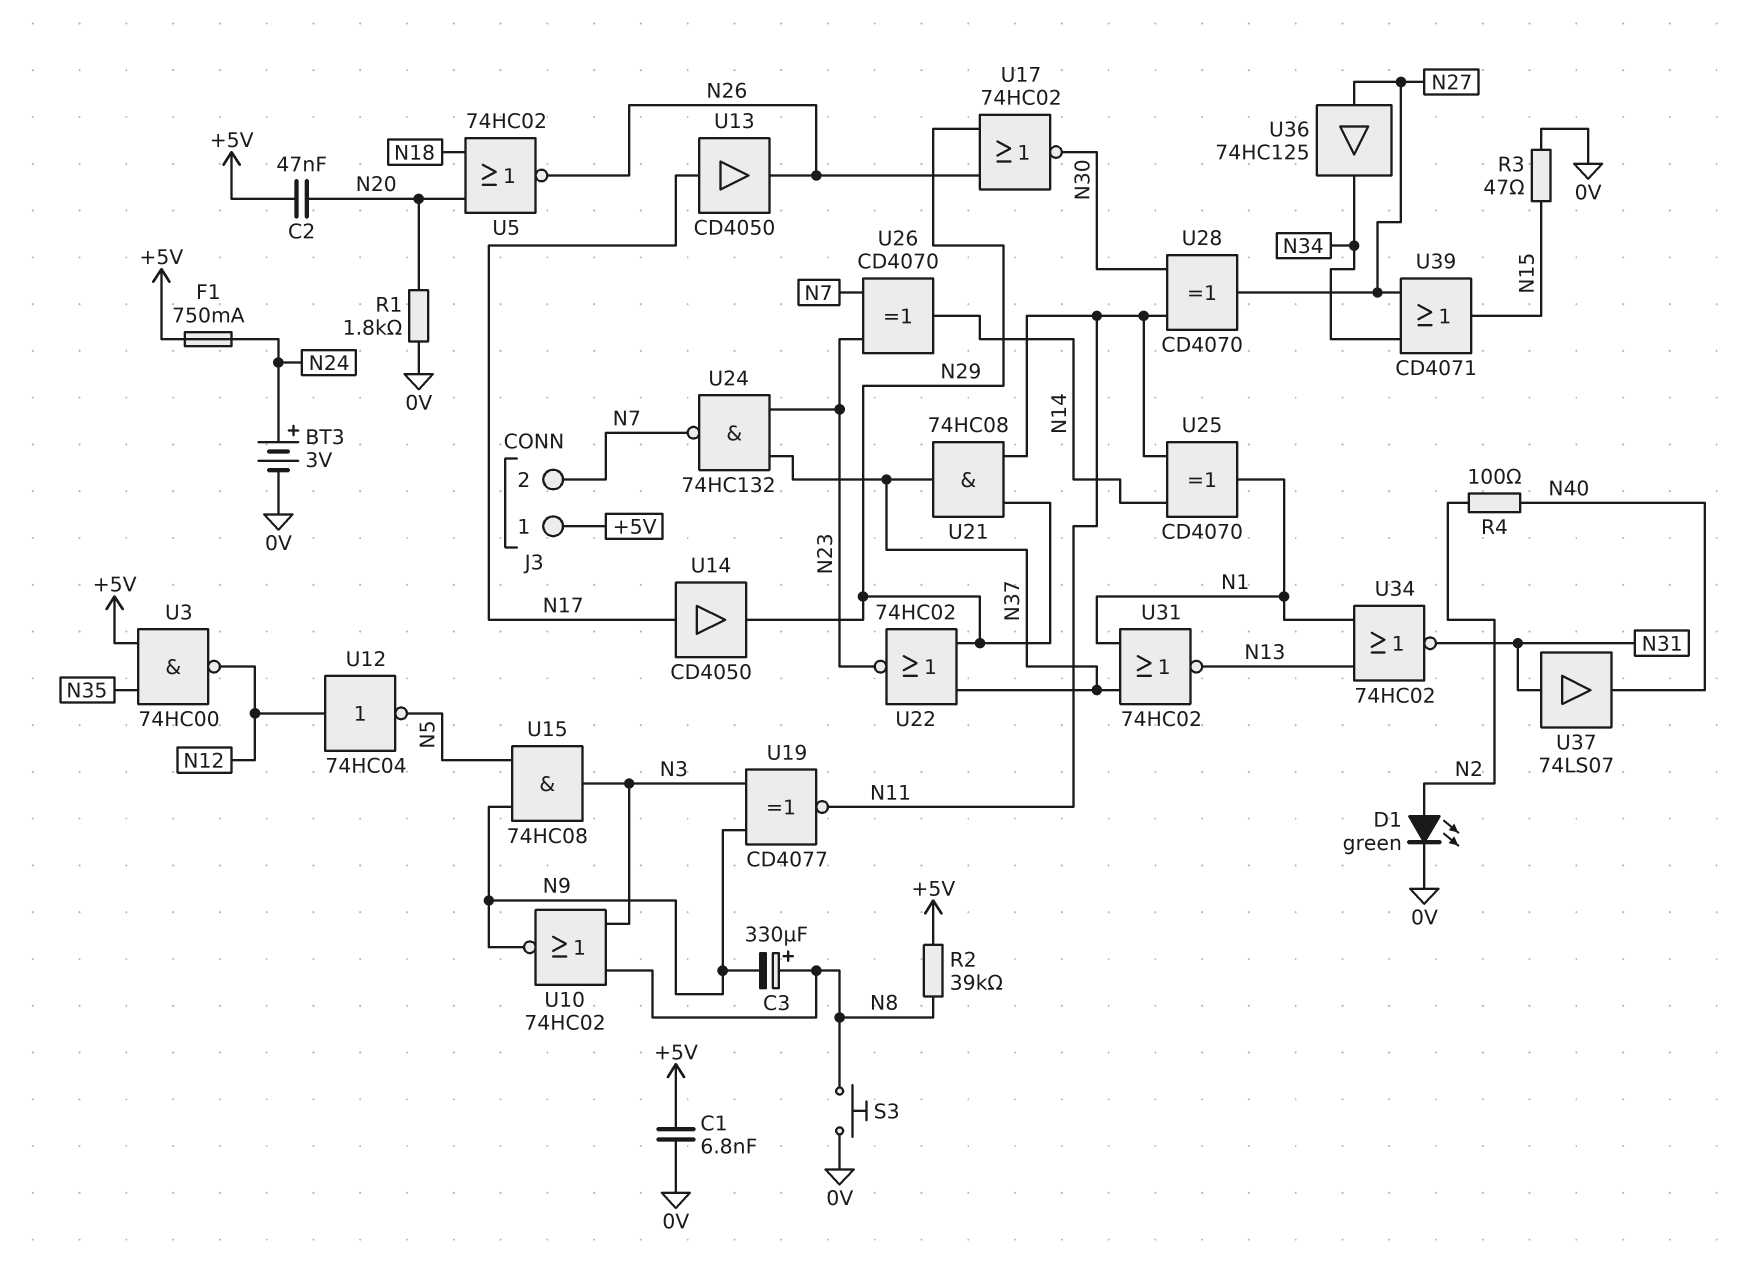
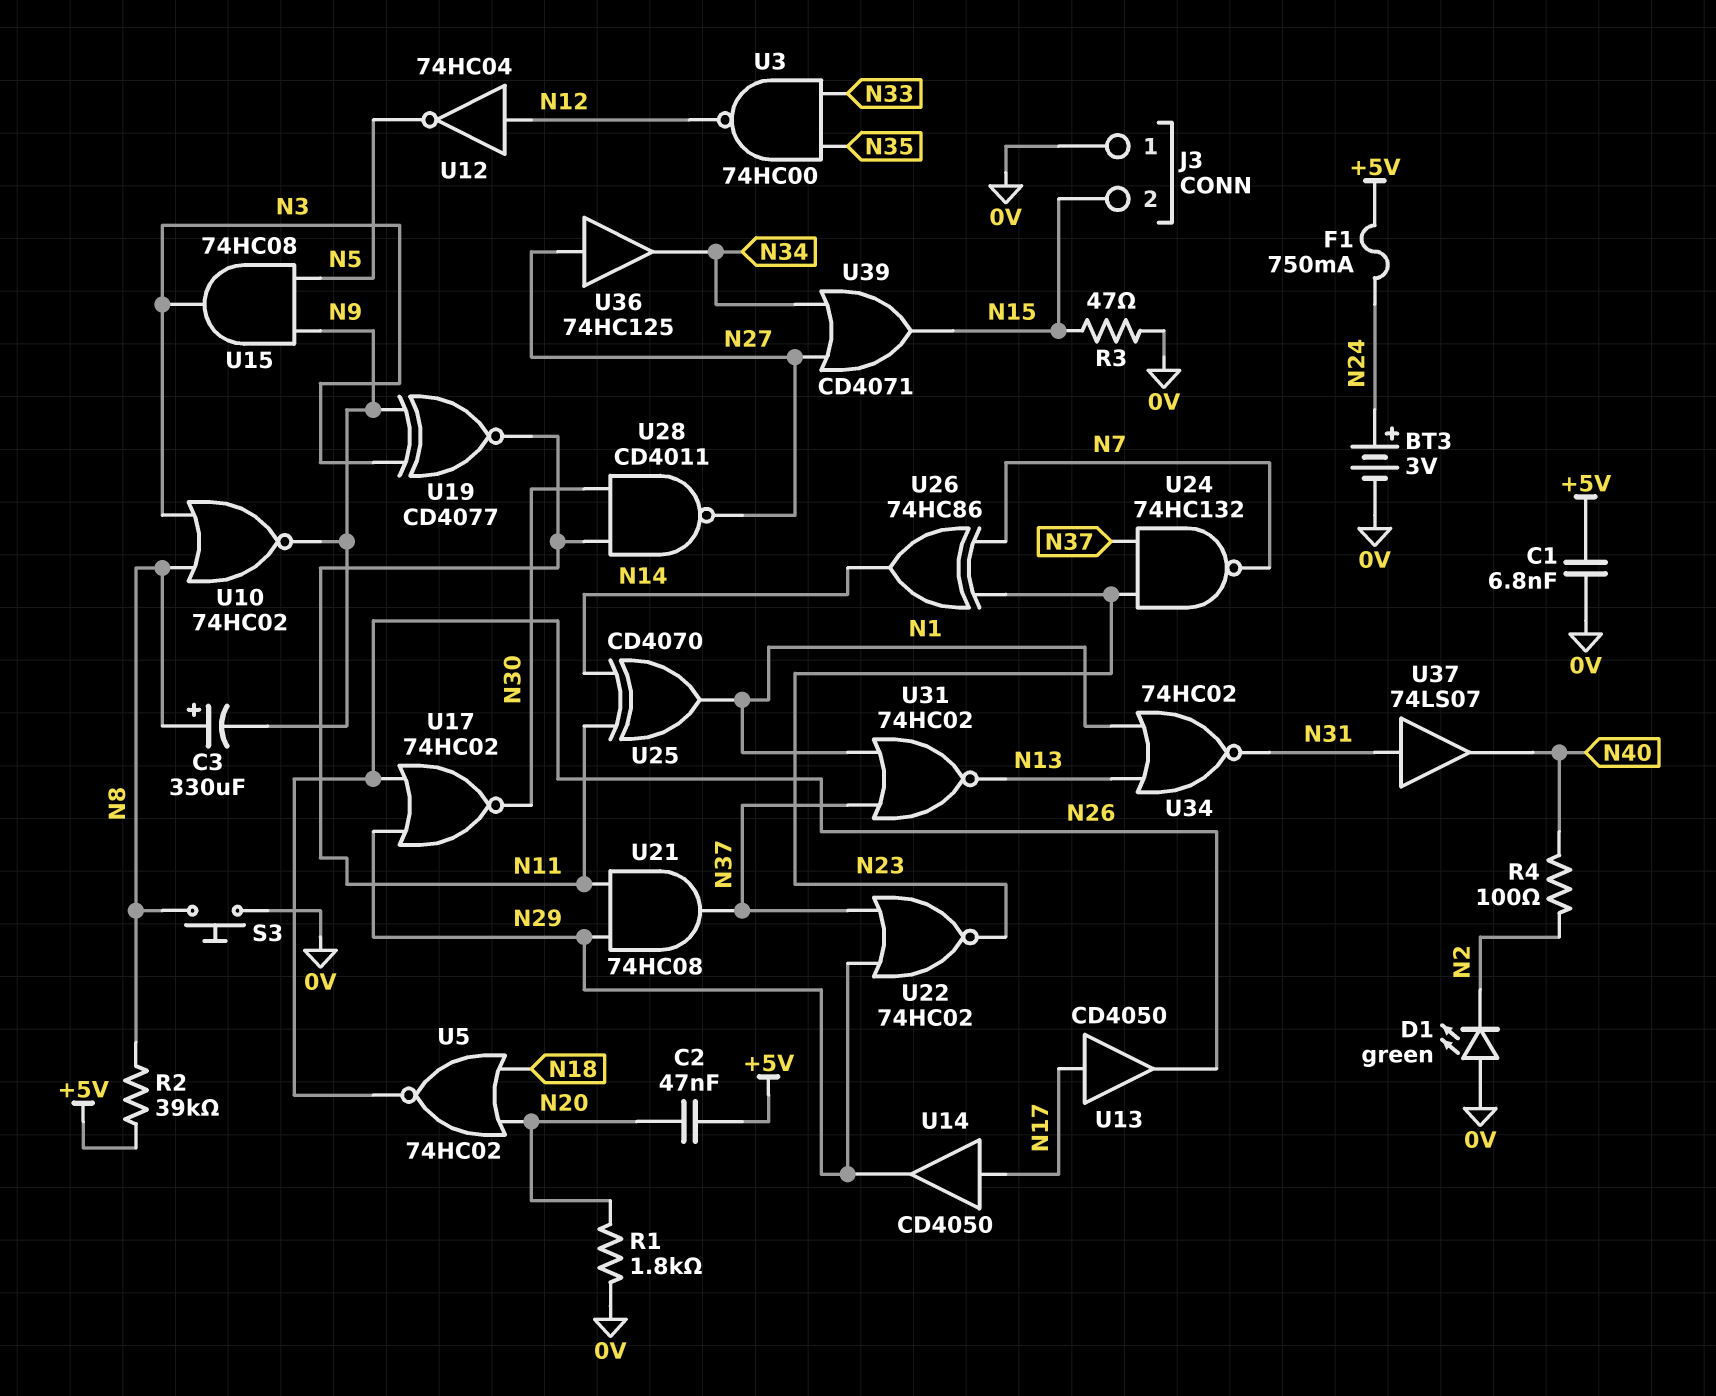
D1: LED green (A N2, K 0V) -> LED green (A 0V, K N2)
J3 pin 1: +5V -> 0V
J3 pin 2: N7 -> N15
U3: NAND 74HC00 (in +5V, in N35, out N12) -> NAND 74HC00 (in N33, in N35, out N12)
U26: XOR CD4070 (in N7, in N23, out N14) -> XOR 74HC86 (in N7, in N23, out N14)
U28: XOR CD4070 (in N11, in N30, out N27) -> NAND CD4011 (in N11, in N30, out N27)

